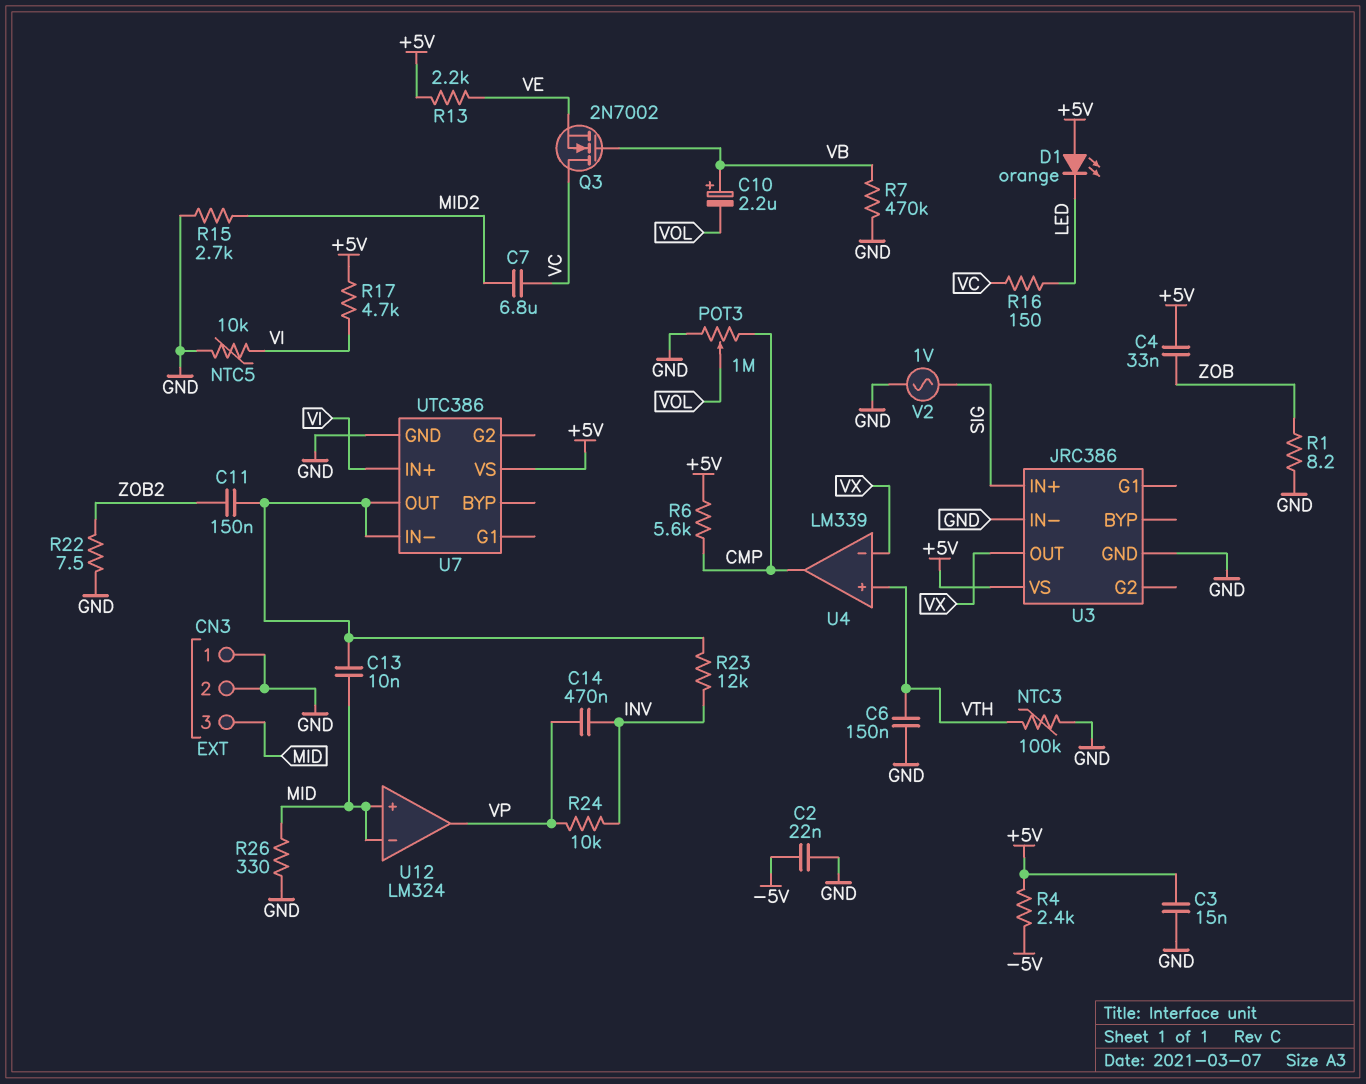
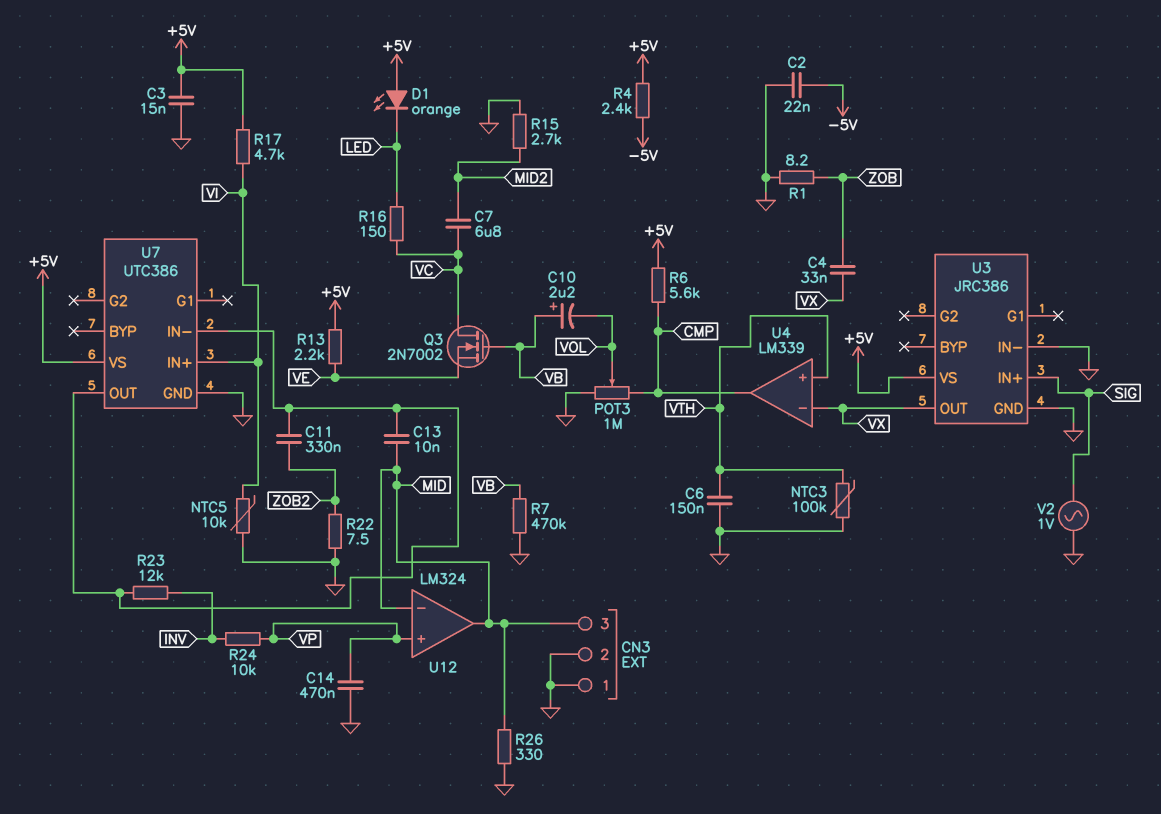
C4: 33nF (+5V, ZOB) -> 33nF (VX, ZOB)
C11: 150nF (U7/IN-, ZOB2) -> 330nF (U7/IN-, ZOB2)
C14: 470nF (INV, VP) -> 470nF (GND, VP)
U12 pin in+: MID -> VP
U12 pin out: VP -> MID

